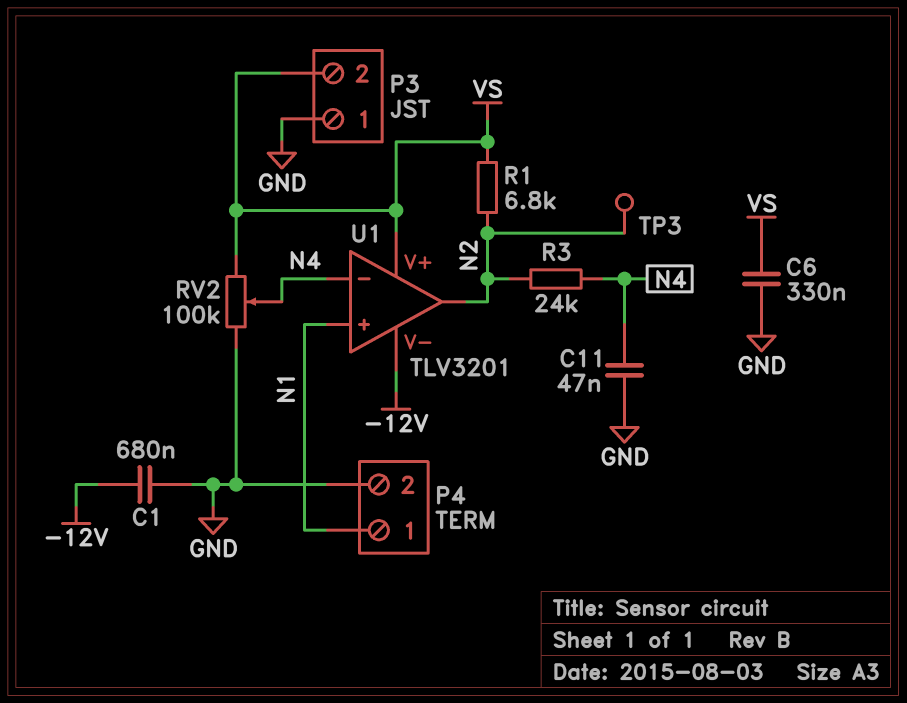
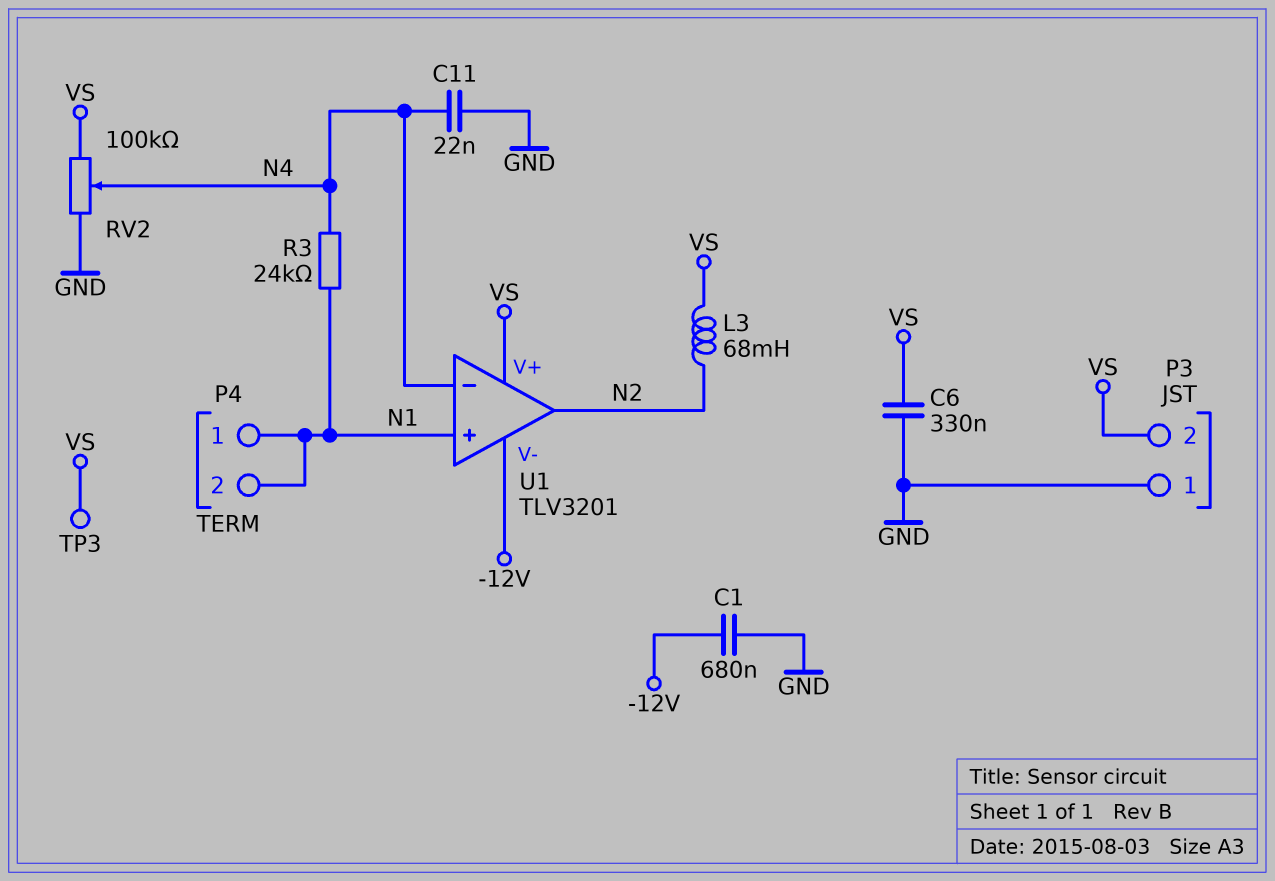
C11: 47nF (GND, N4) -> 22nF (GND, N4)
L3: none -> 68mH (N2, VS)
P4 pin 2: GND -> N1
R1: 6.8k (N2, VS) -> none
R3: 24k (N2, N4) -> 24k (N1, N4)
TP3: test point (N2) -> test point (VS)

